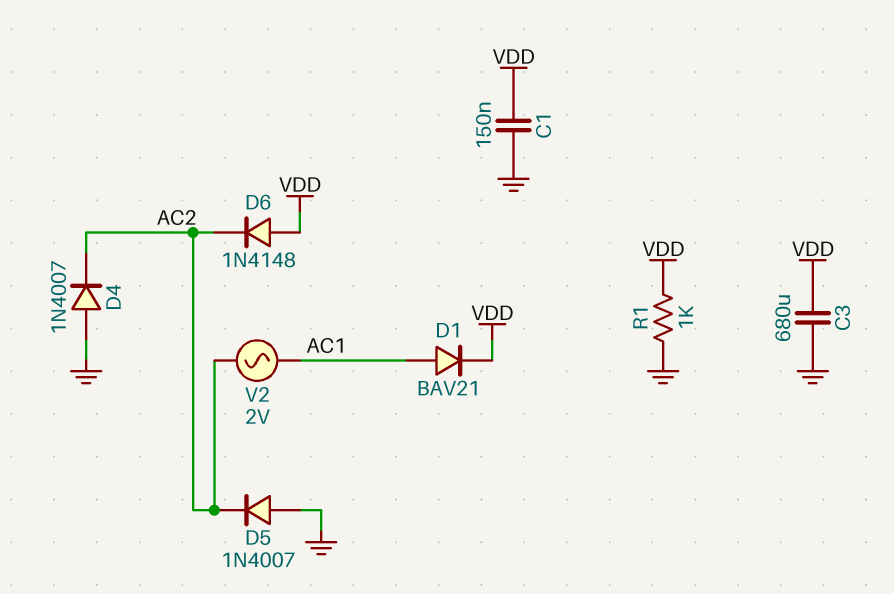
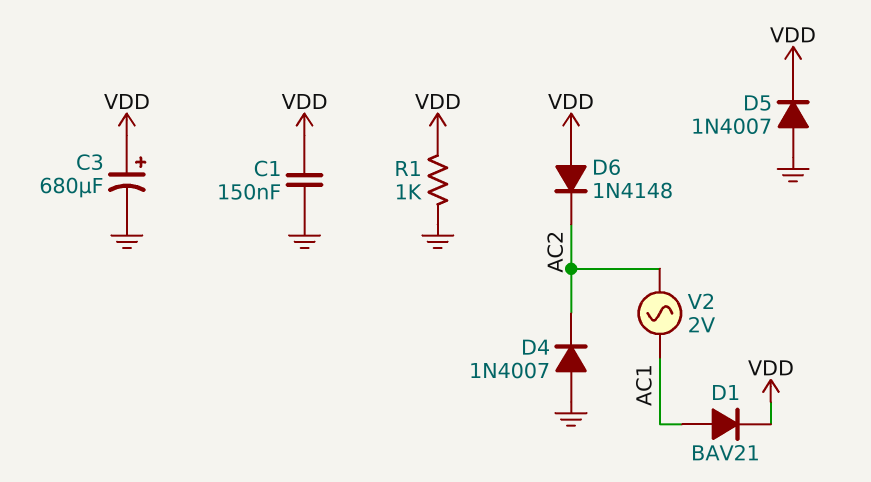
C3: 680uF (GND, VDD) -> 680uF (plus VDD, minus GND)
D5: diode 1N4007 (A GND, K AC2) -> diode 1N4007 (A GND, K VDD)

